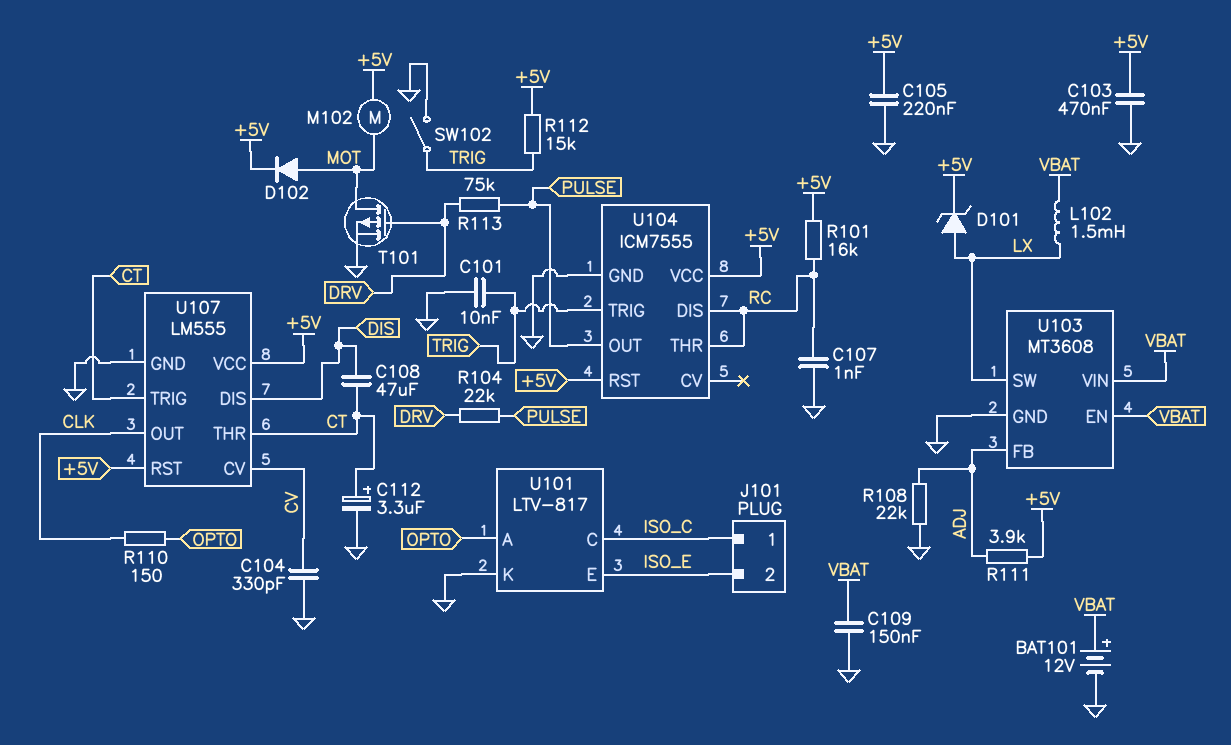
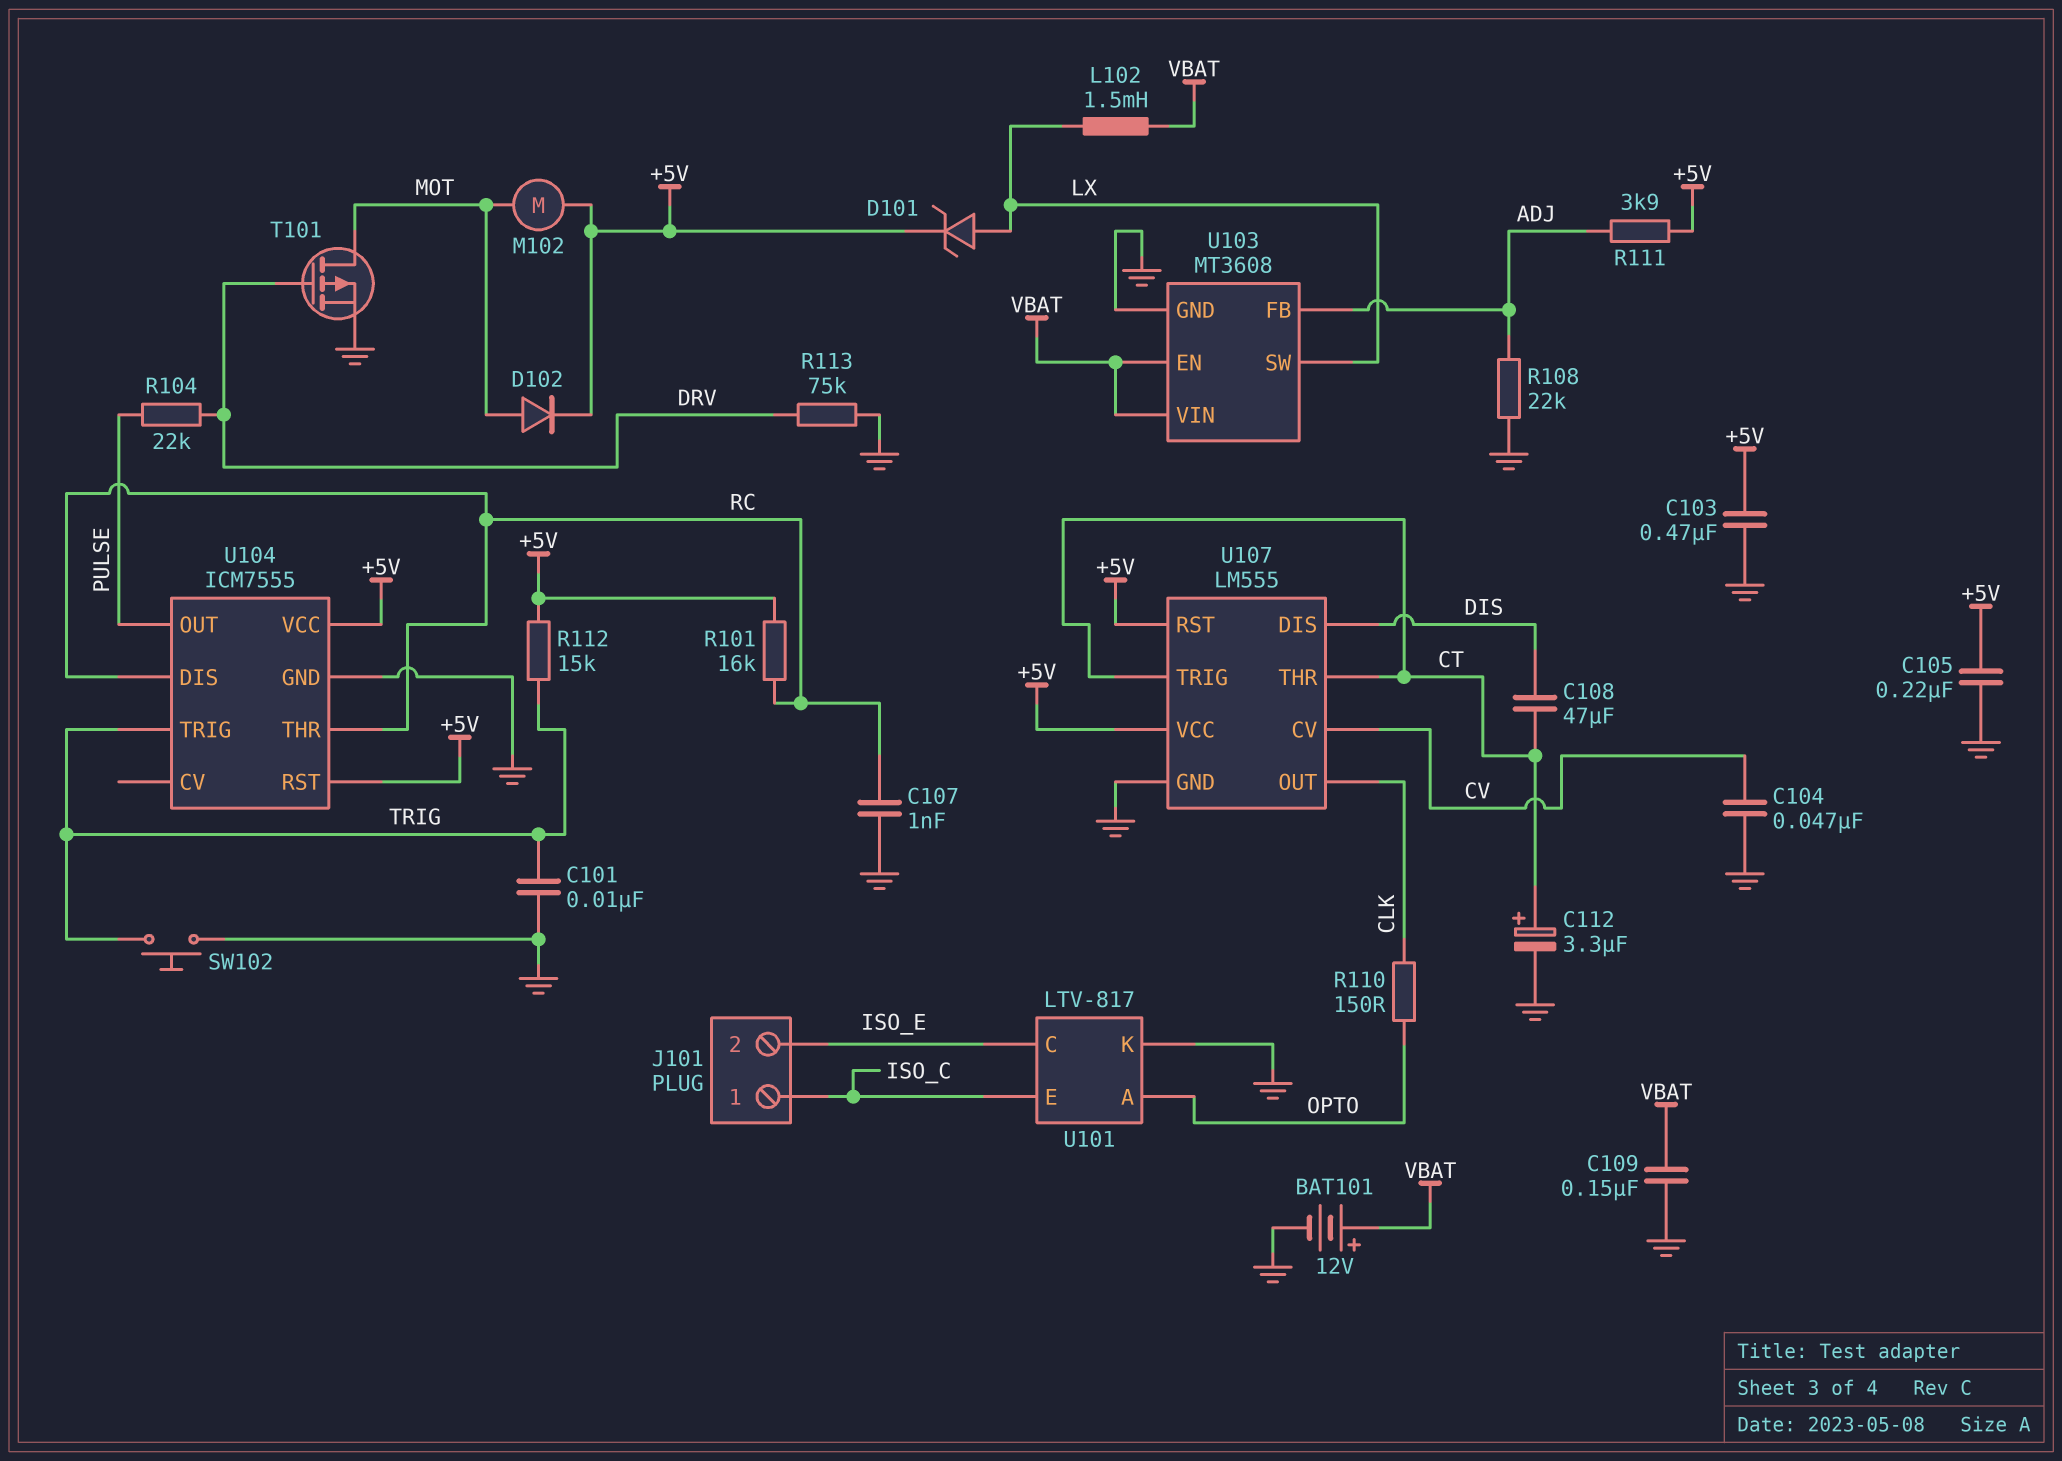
C104: 330pF (CV, GND) -> 47nF (CV, GND)
R113: 75k (DRV, PULSE) -> 75k (DRV, GND)
SW102: switch (GND, TRIG) -> button (GND, TRIG)
U101 pin C: ISO_C -> ISO_E
U101 pin E: ISO_E -> ISO_C

